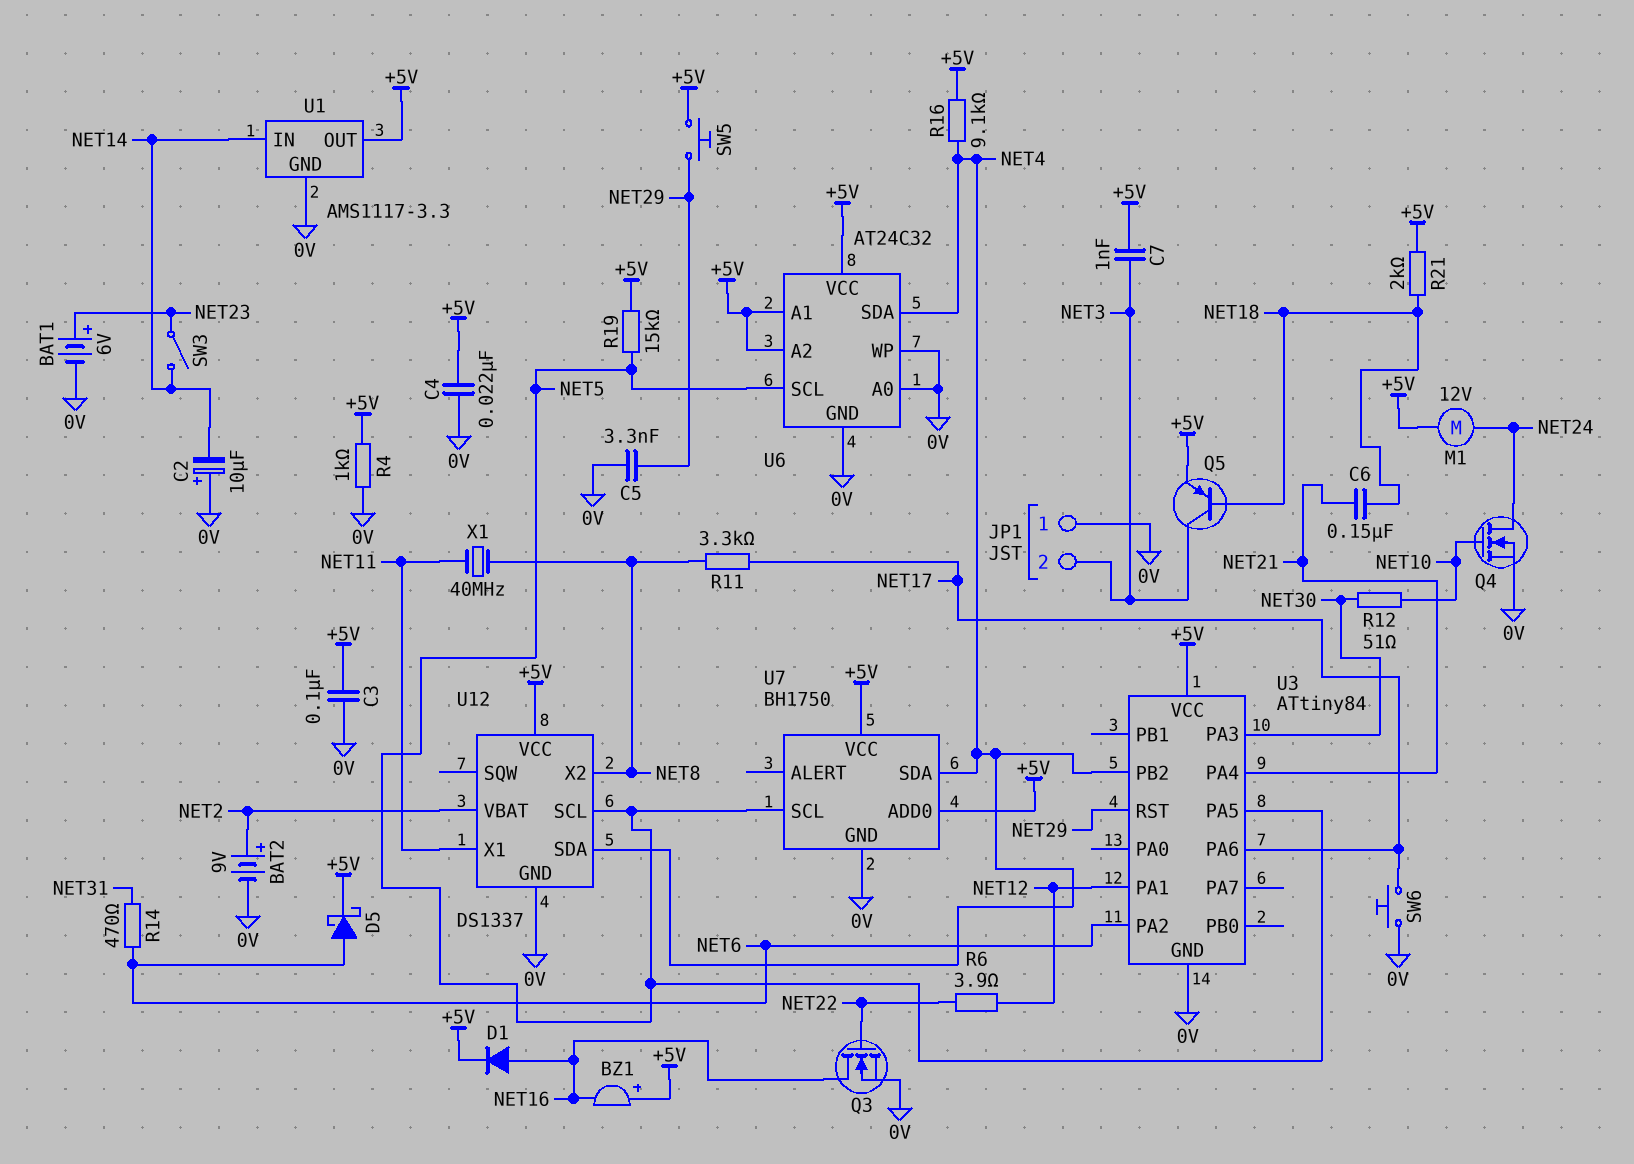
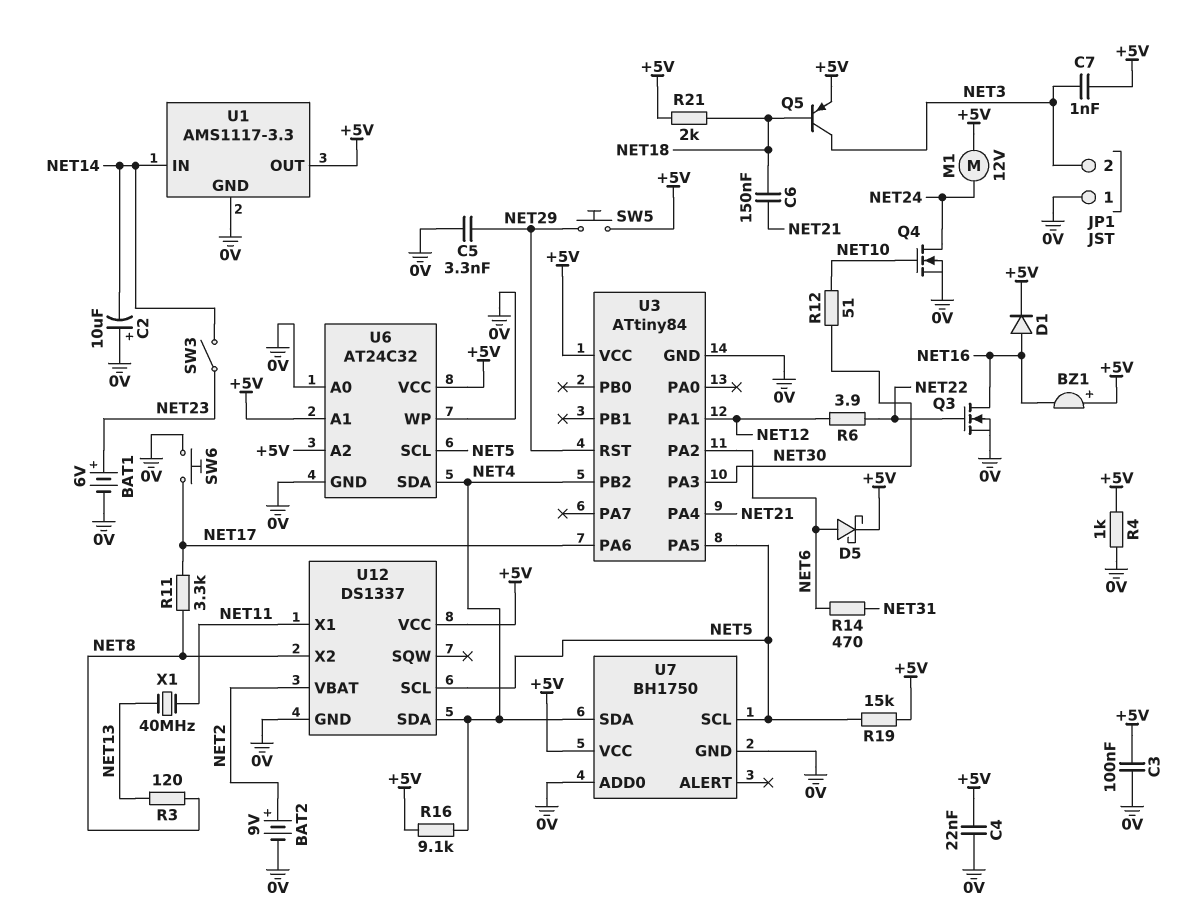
R3: none -> 120 (NET8, NET13)
U7 pin ADD0: +5V -> 0V
X1: 40MHz (NET8, NET11) -> 40MHz (NET11, NET13)

